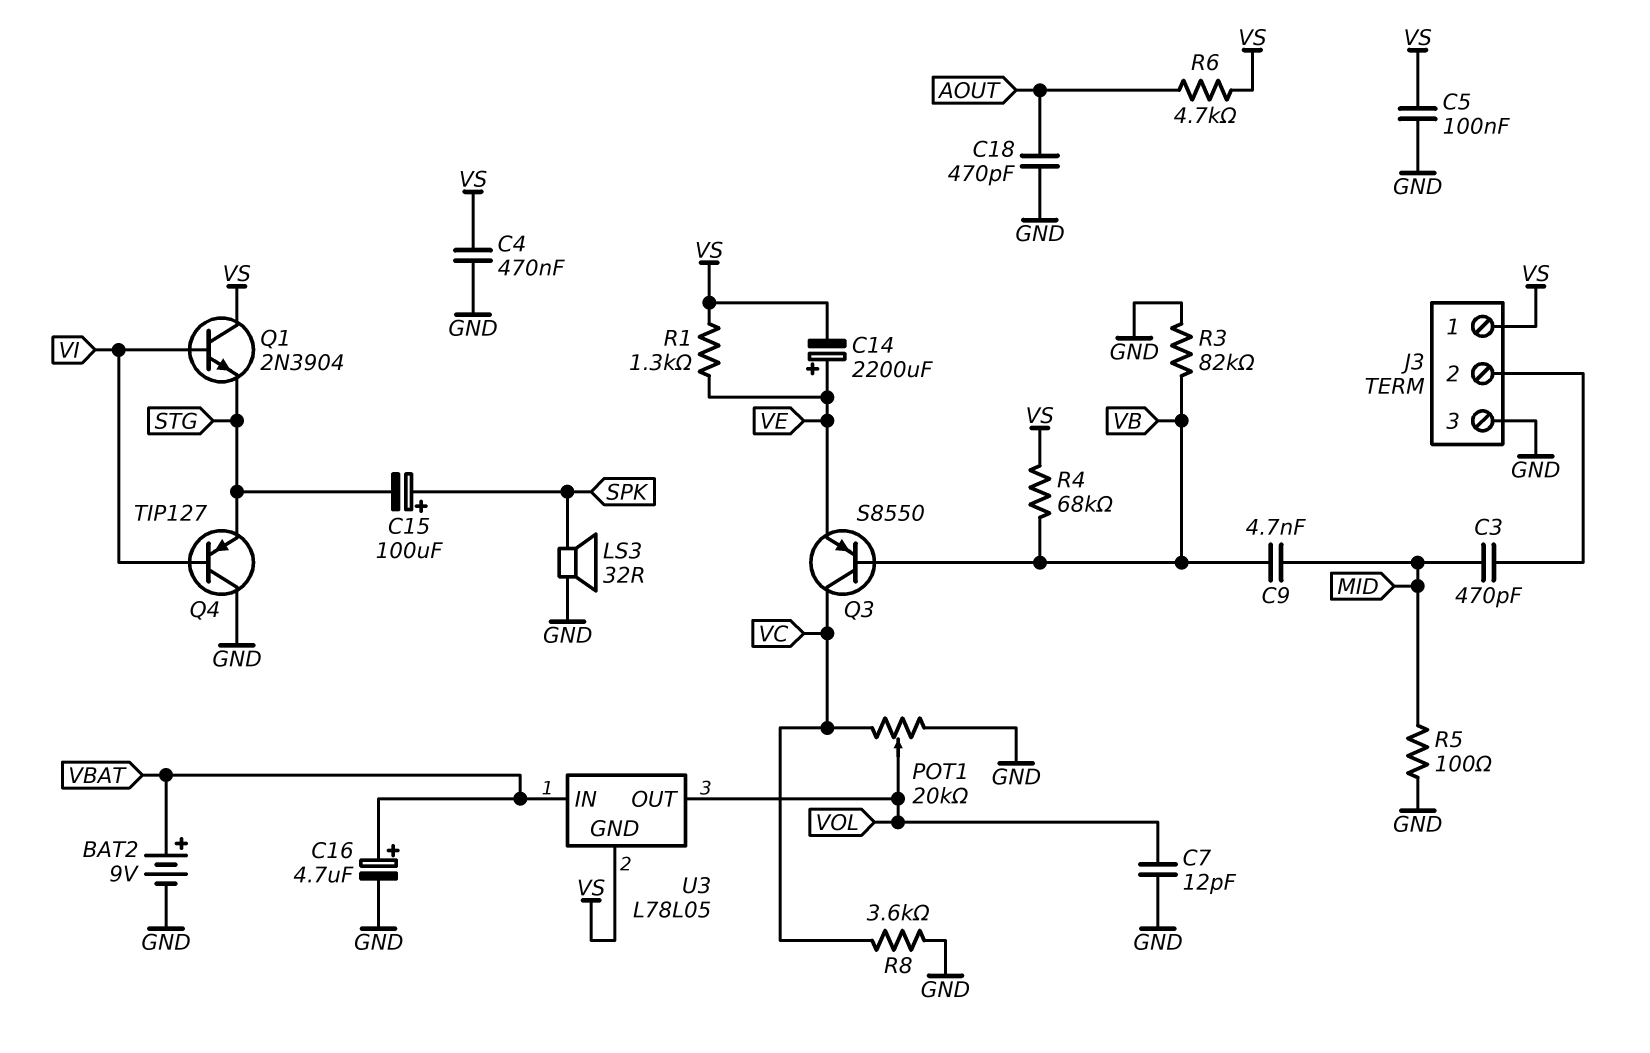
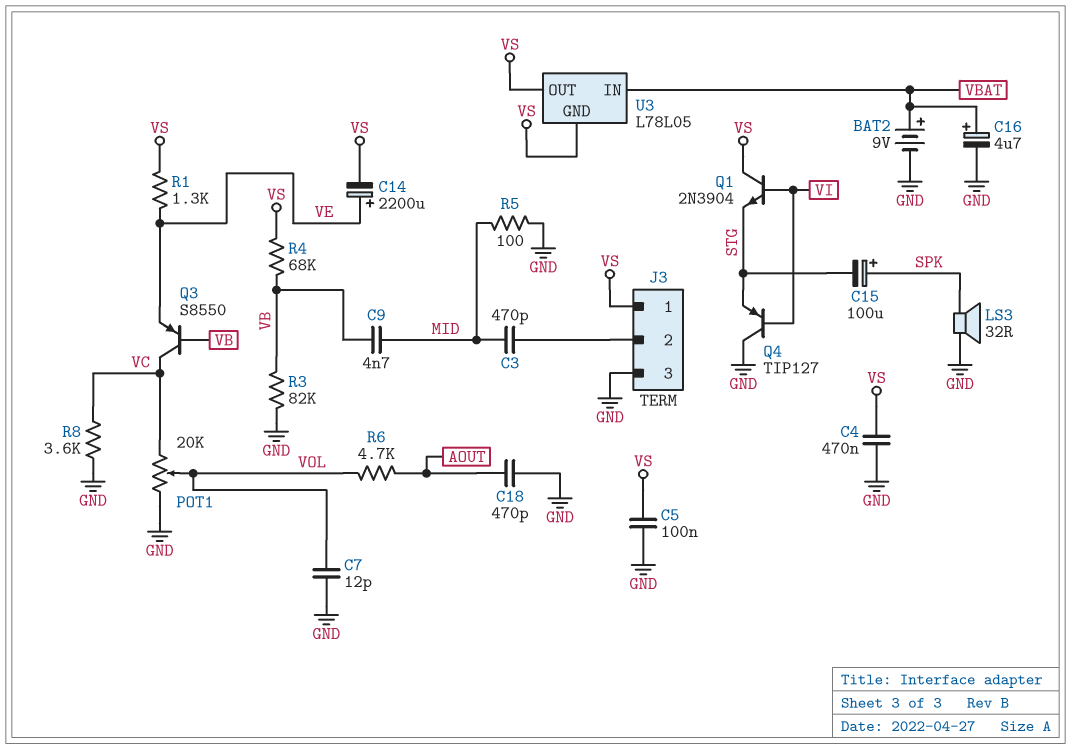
R6: 4.7k (AOUT, VS) -> 4.7k (AOUT, VOL)
U3 pin OUT: VOL -> VS

